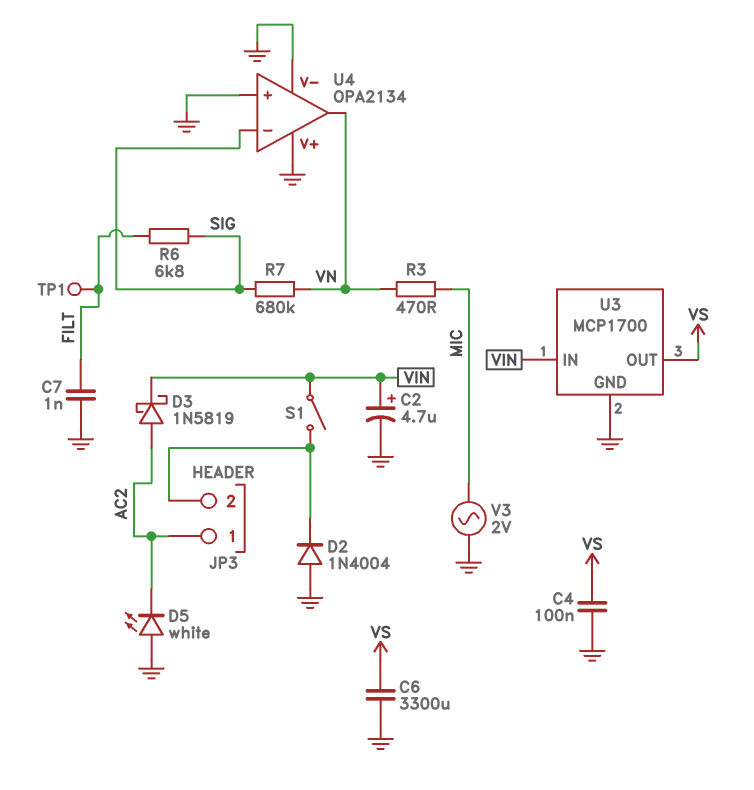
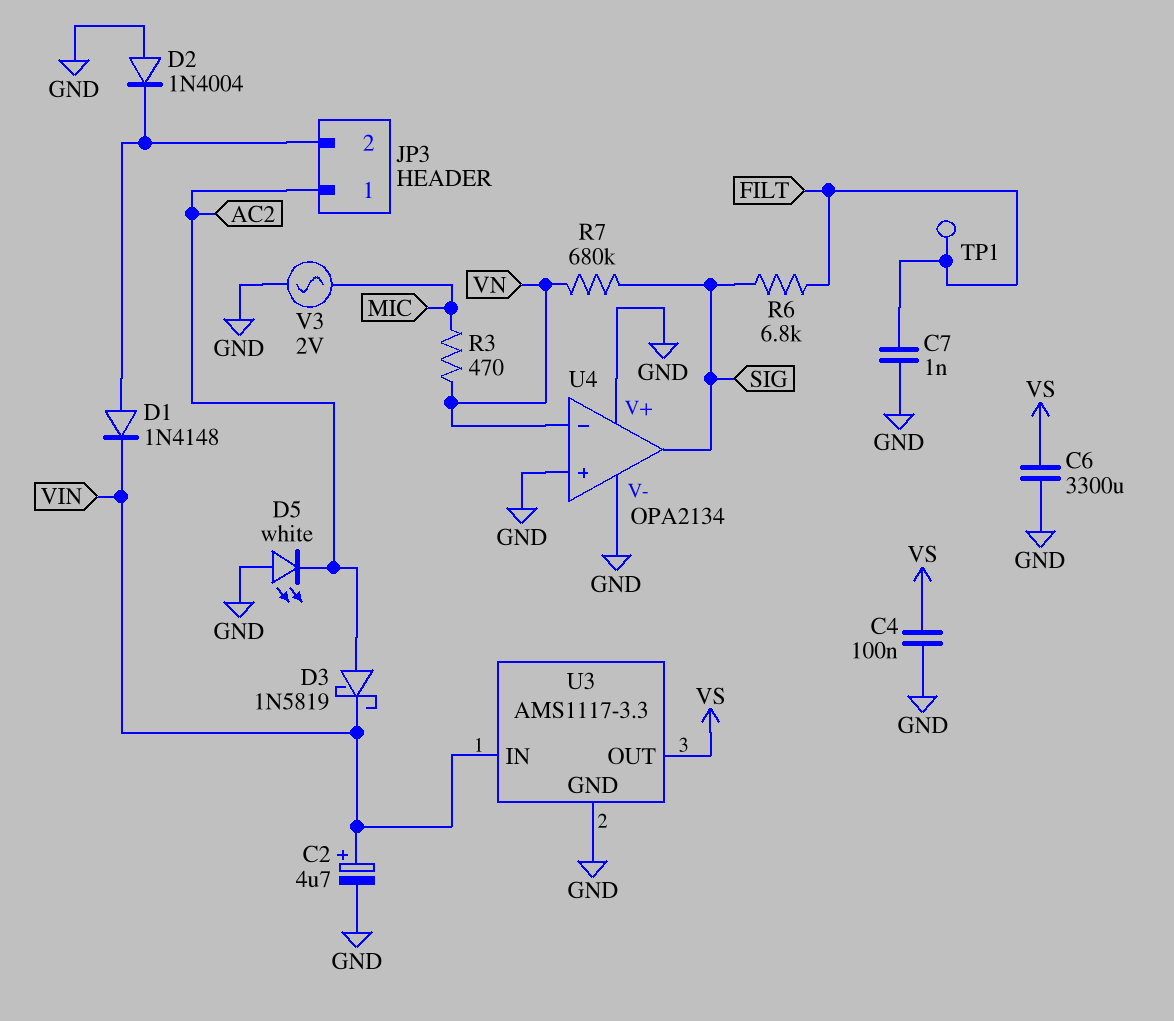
D1: none -> diode 1N4148 (A JP3/2, K VIN)
S1: switch (JP3/2, VIN) -> none
U3: MCP1700 -> AMS1117-3.3
U4 pin in-: SIG -> VN
U4 pin out: VN -> SIG

